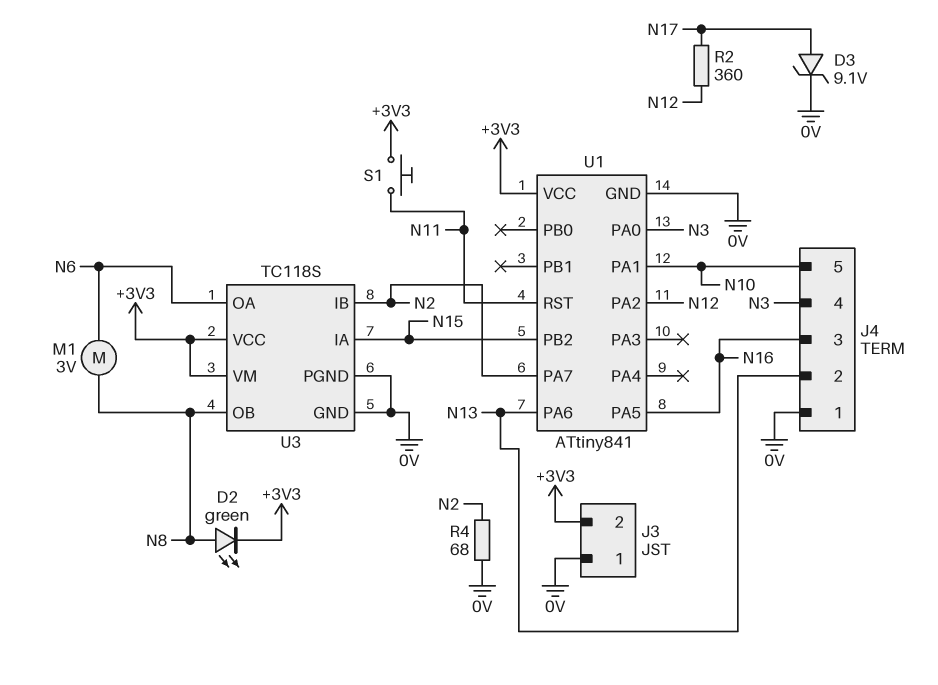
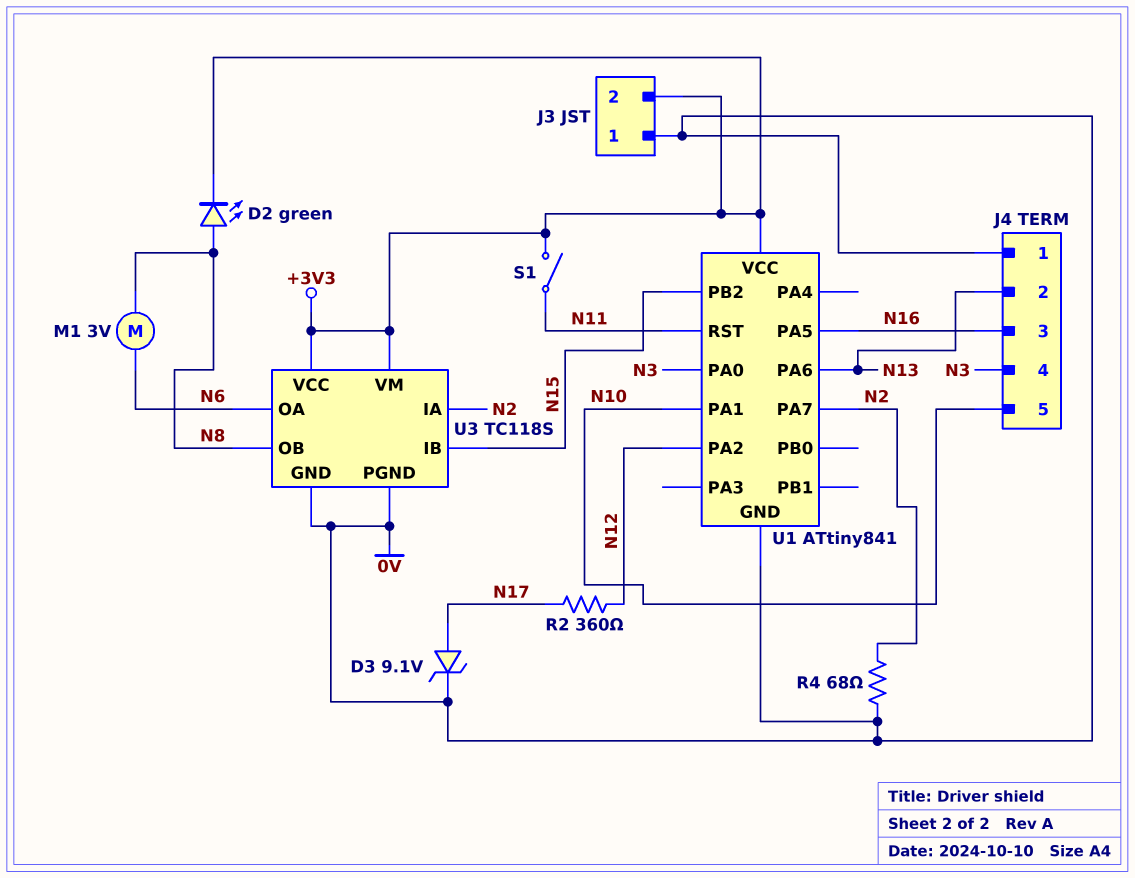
S1: button (+3V3, N11) -> switch (+3V3, N11)
U3 pin IA: N15 -> N2
U3 pin IB: N2 -> N15

